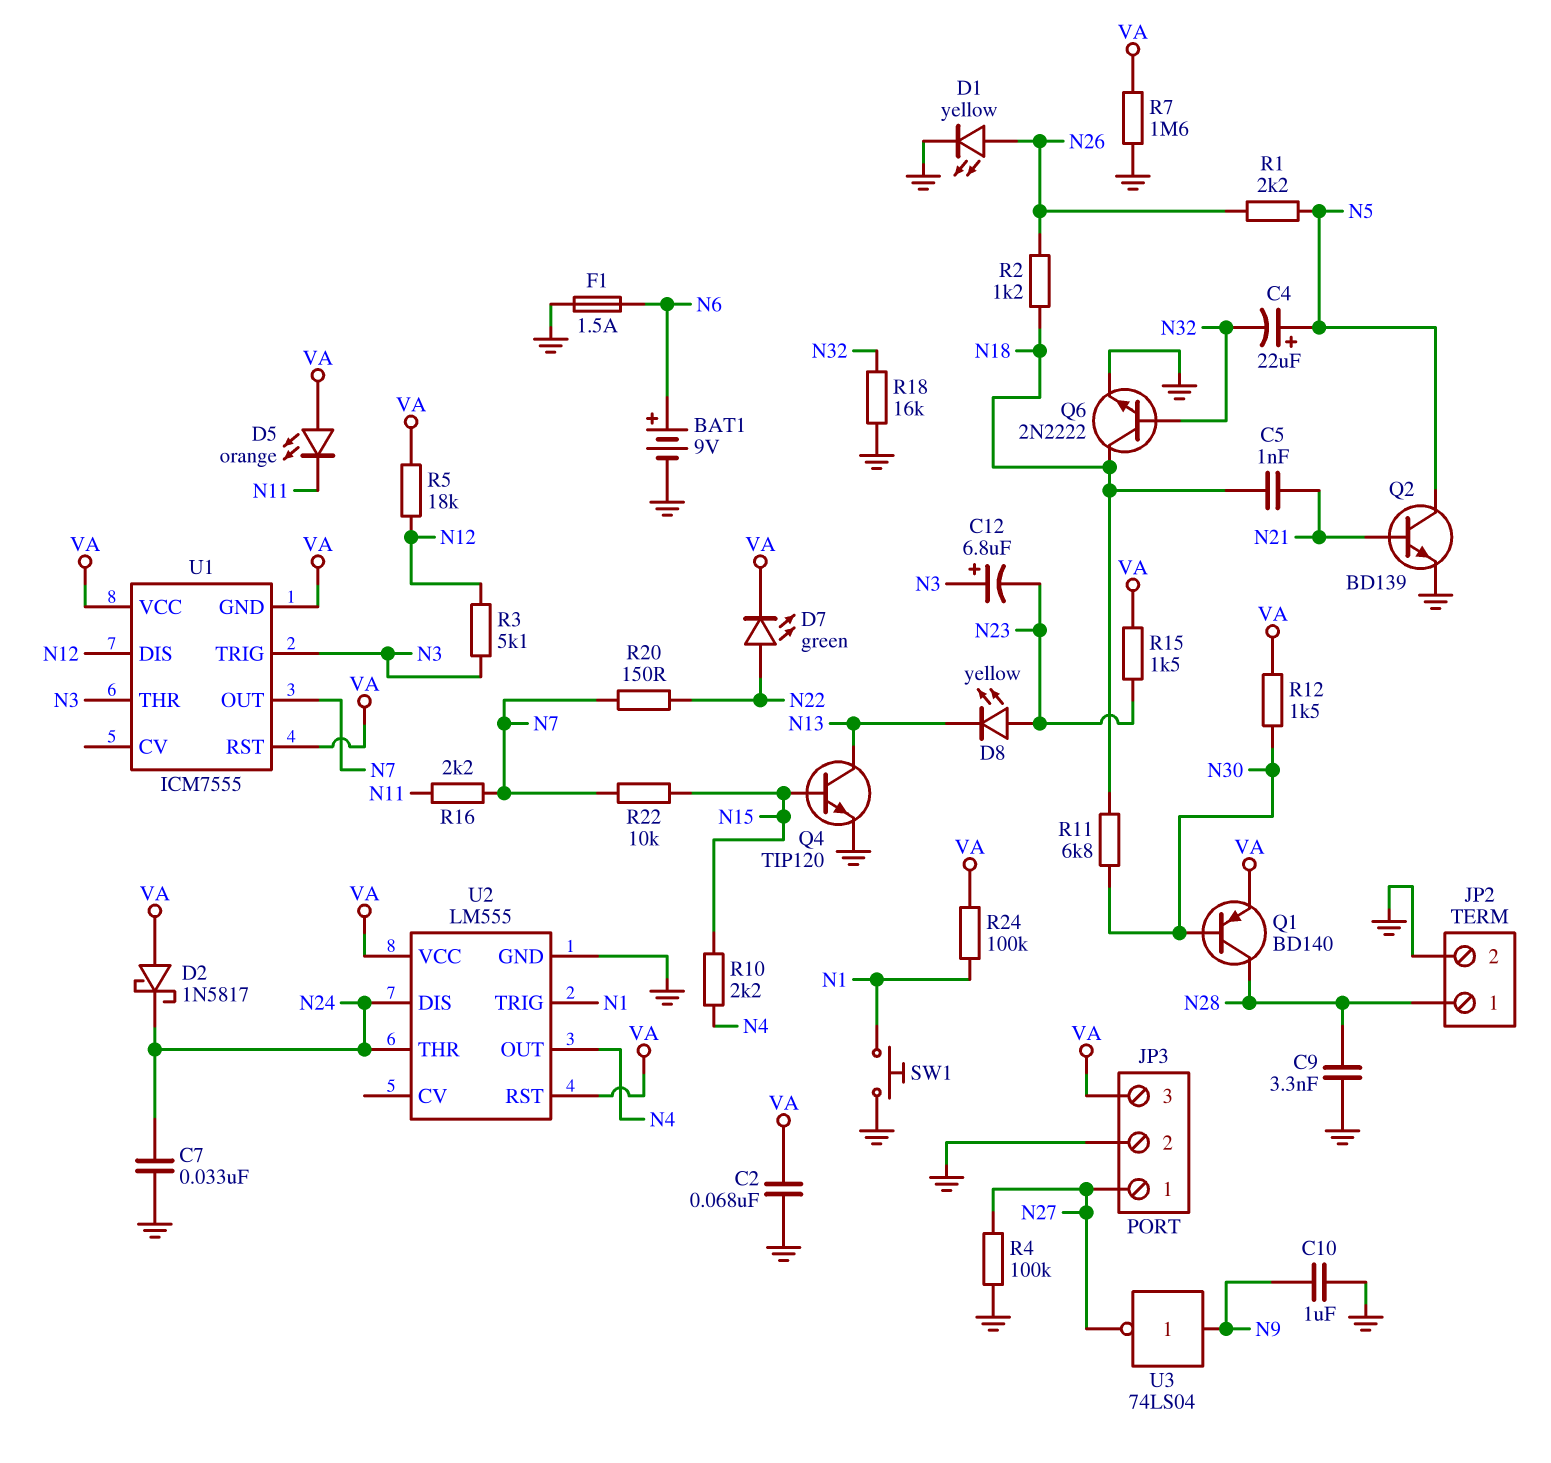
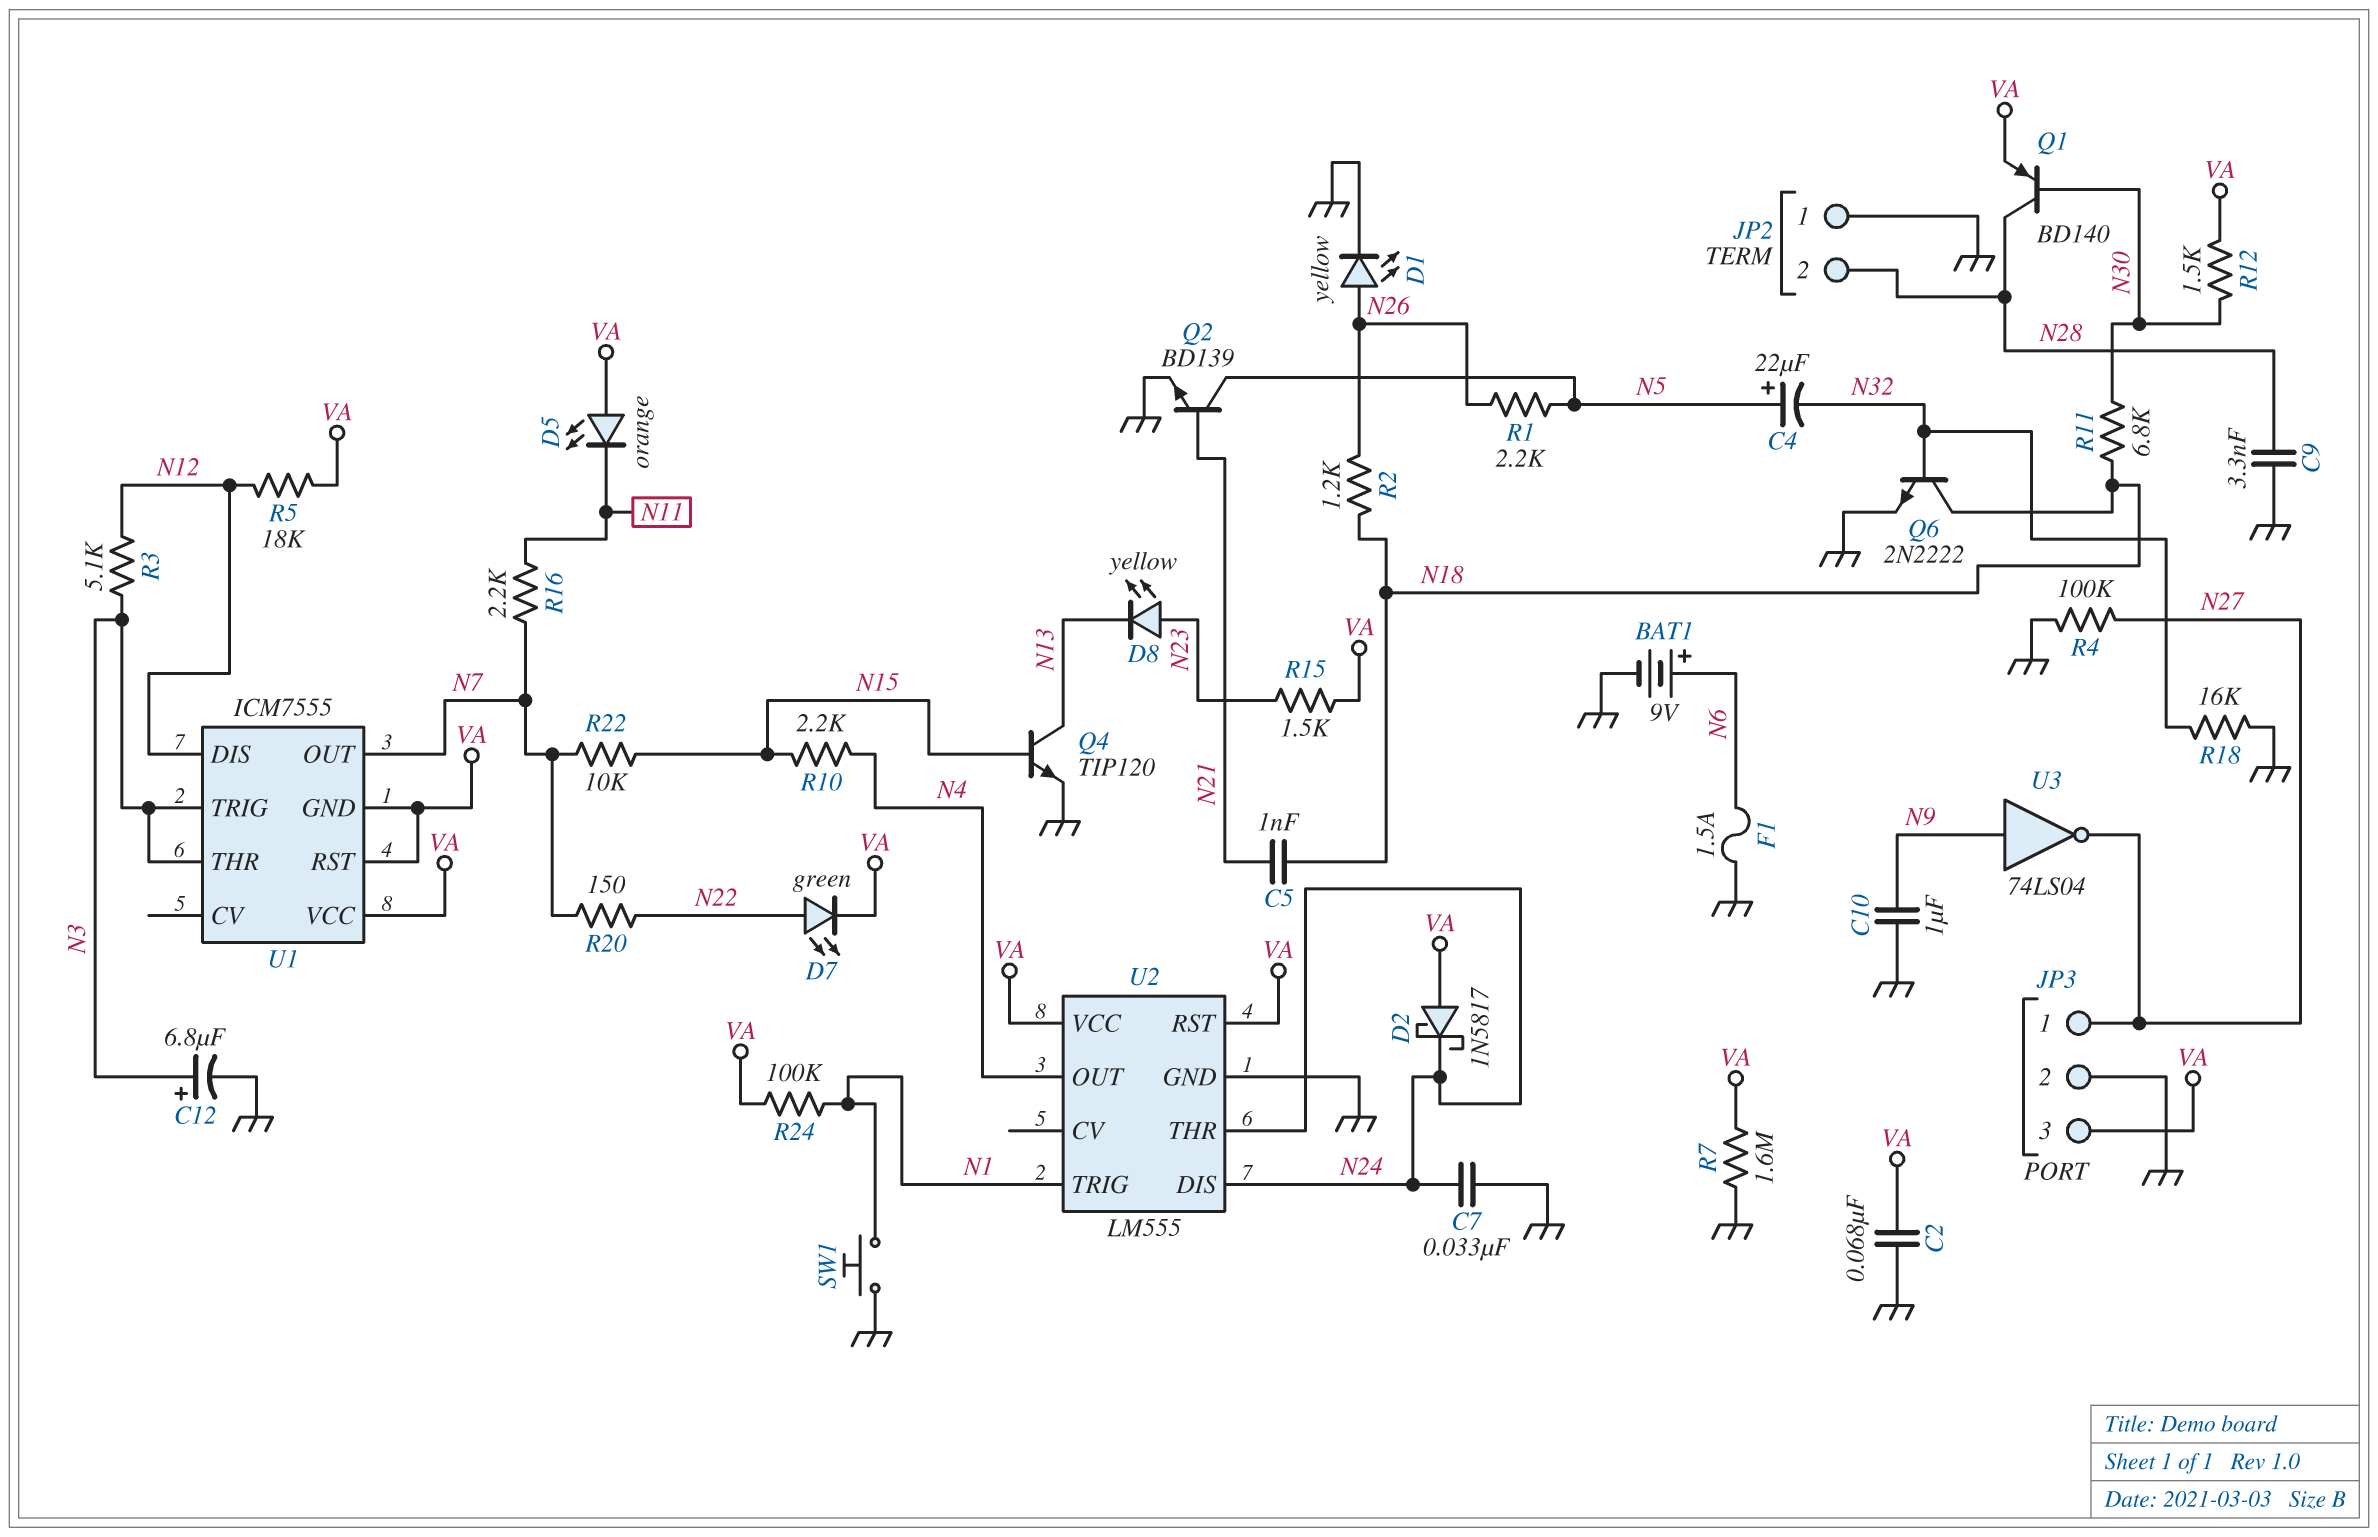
C12: 6.8uF (plus N3, minus N23) -> 6.8uF (plus N3, minus GND)
JP2 pin 1: N28 -> GND
JP2 pin 2: GND -> N28

